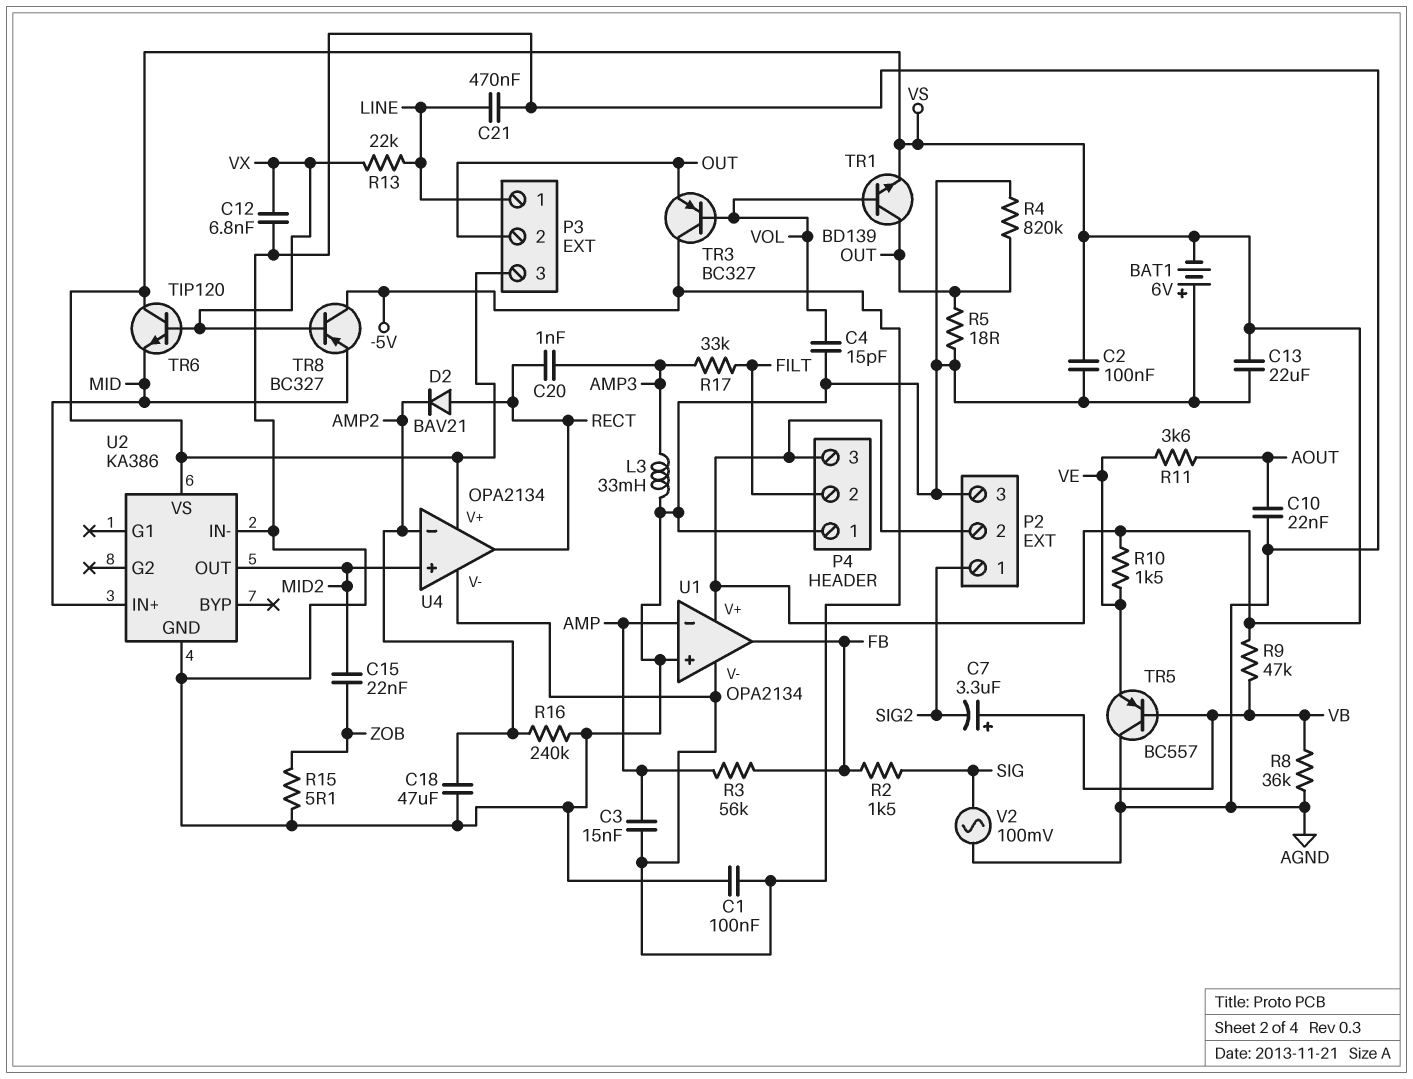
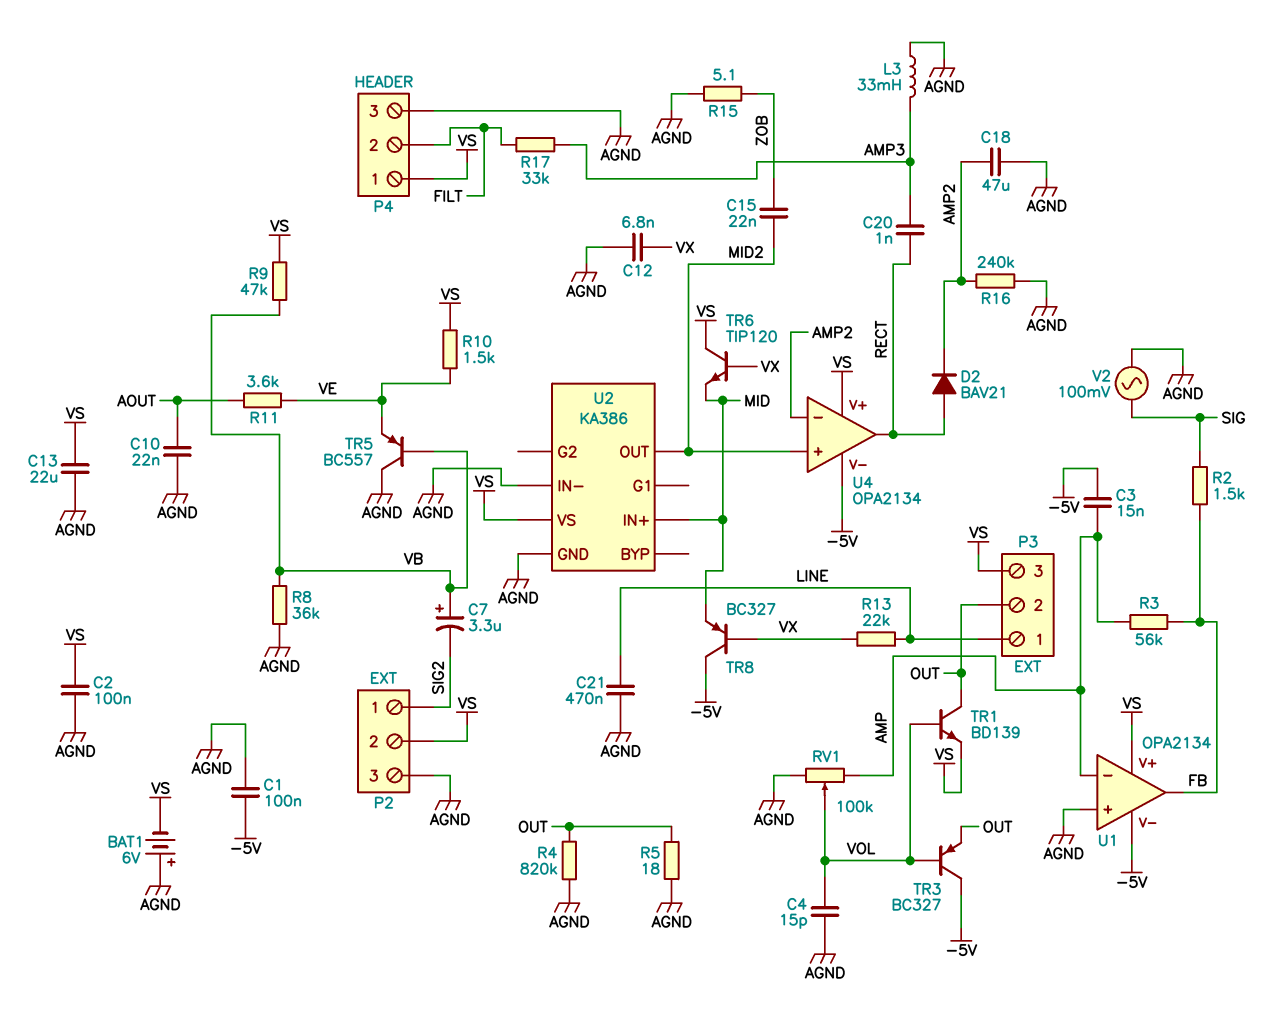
P4 pin 1: AGND -> VS
P4 pin 3: VS -> AGND
RV1: none -> 100k (AGND, AMP, wiper VOL)

